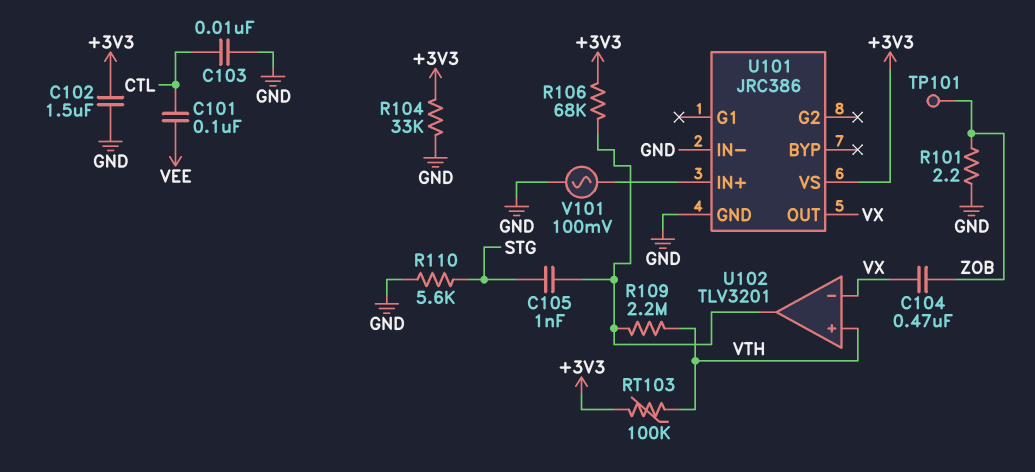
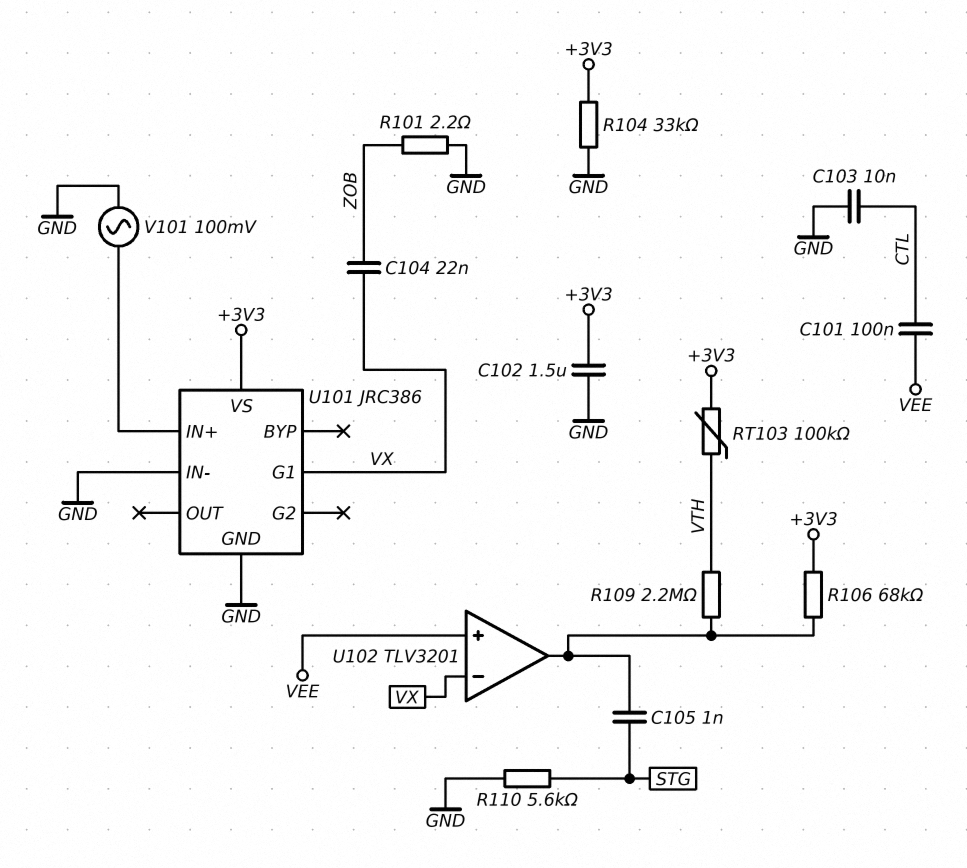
C104: 470nF (VX, ZOB) -> 22nF (VX, ZOB)
TP101: test point (ZOB) -> none
U101 pin G1: none -> VX
U101 pin OUT: VX -> none
U102 pin in+: VTH -> VEE

